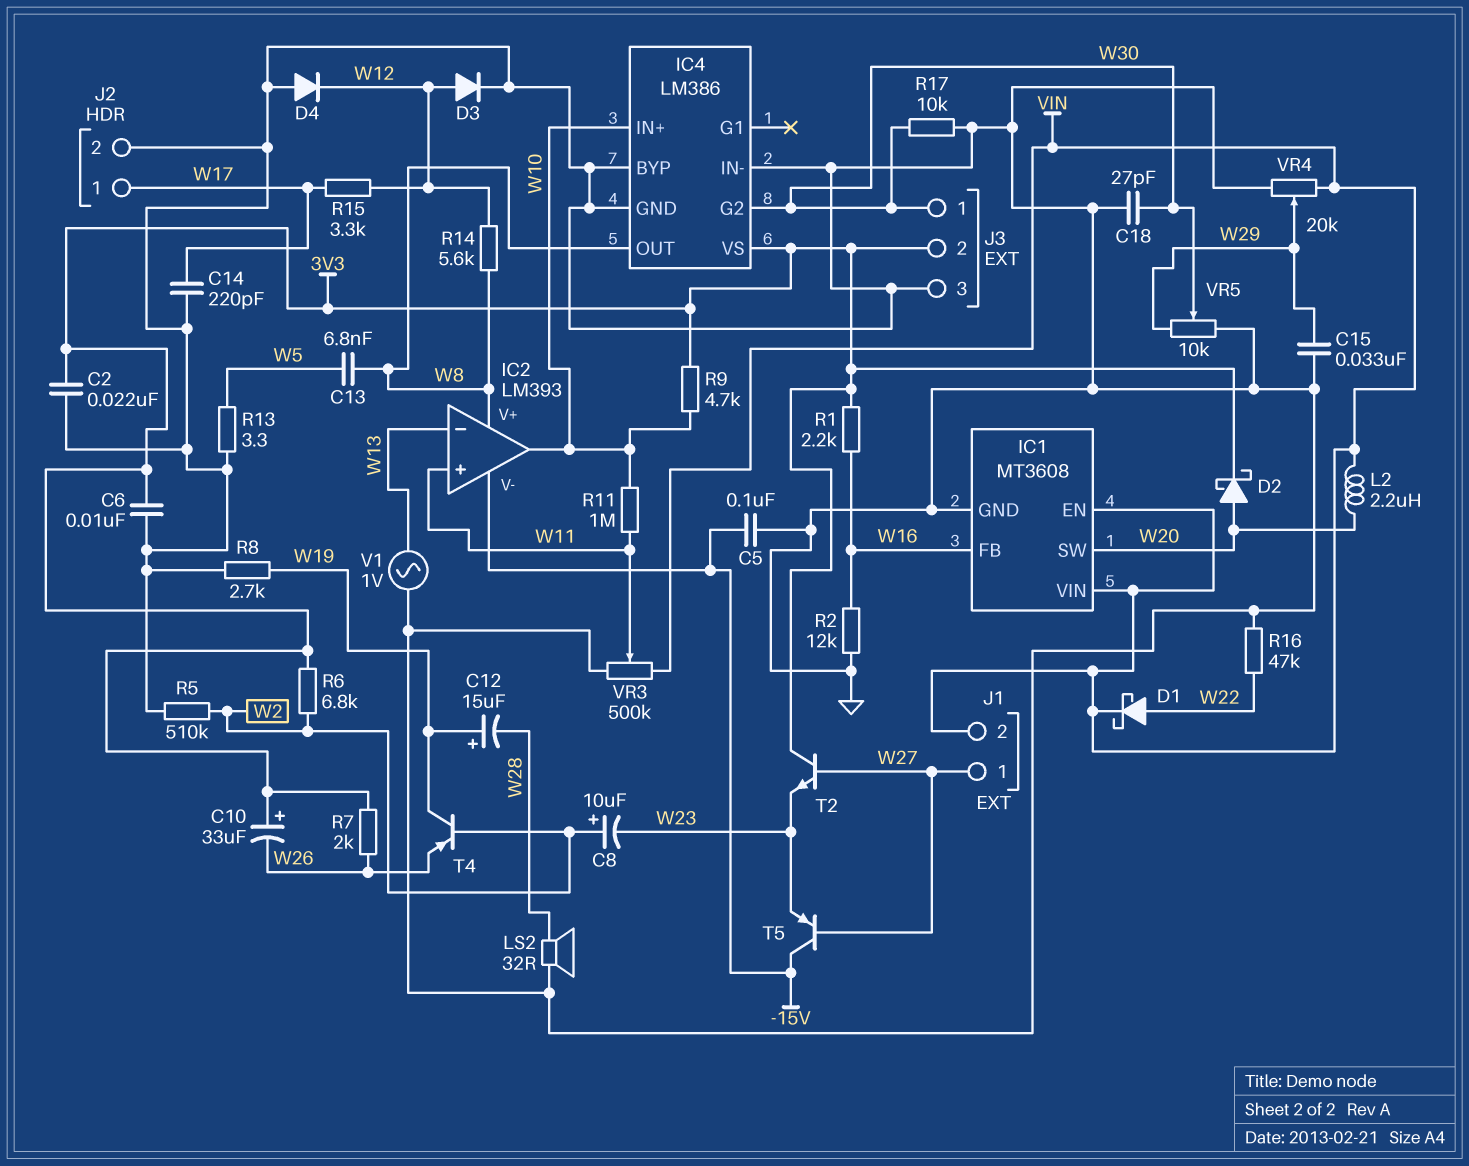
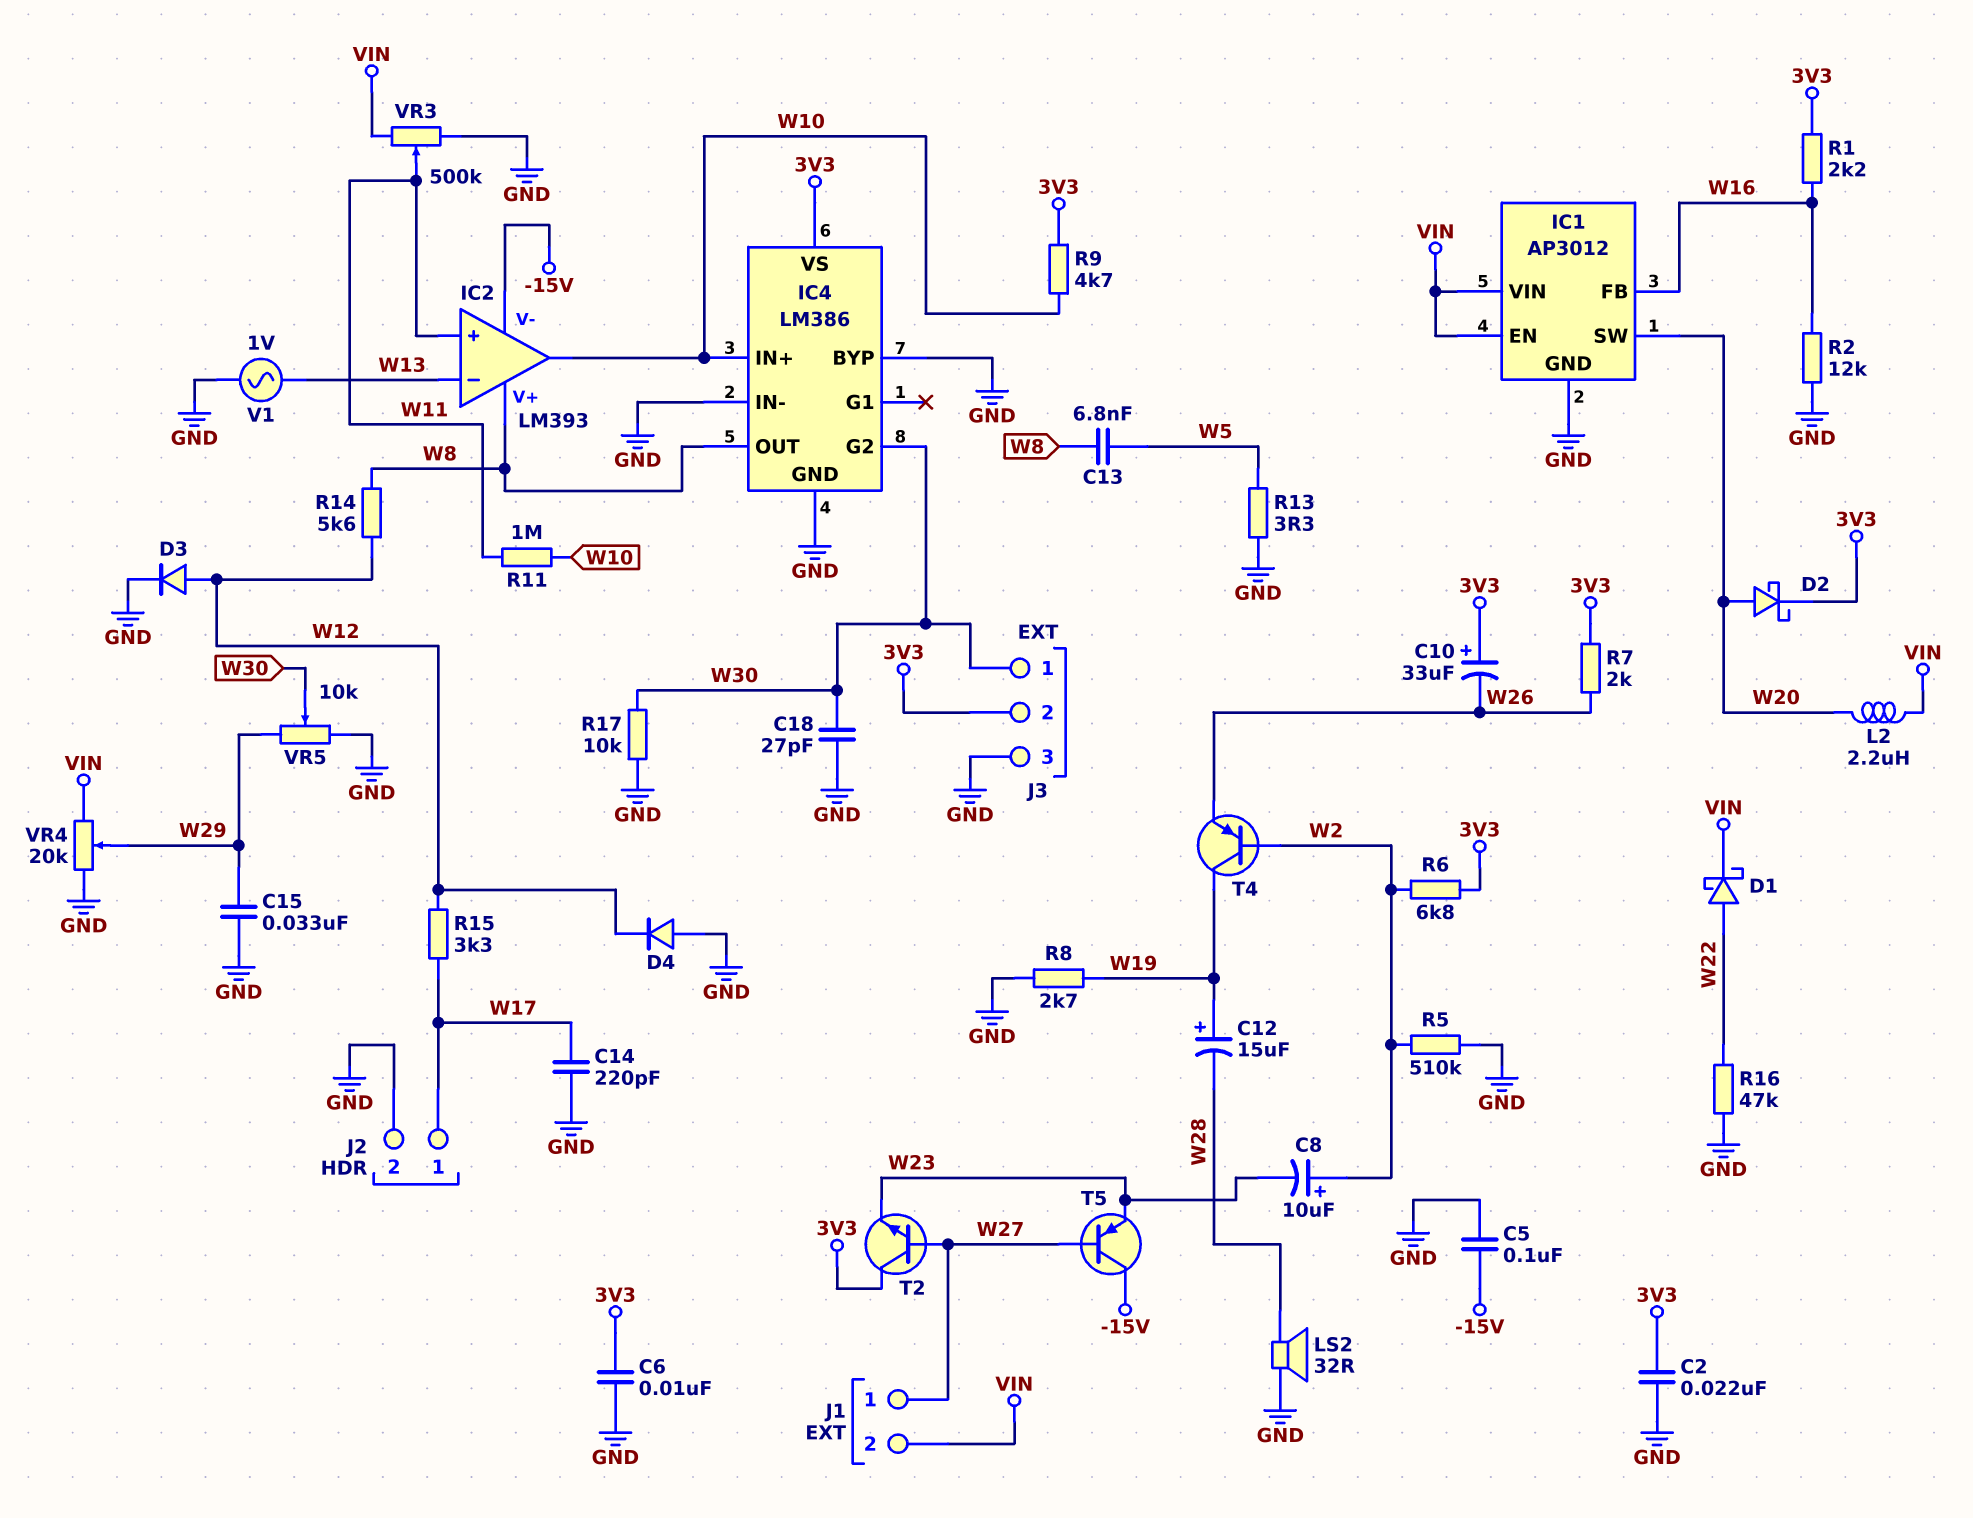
IC1: MT3608 -> AP3012

